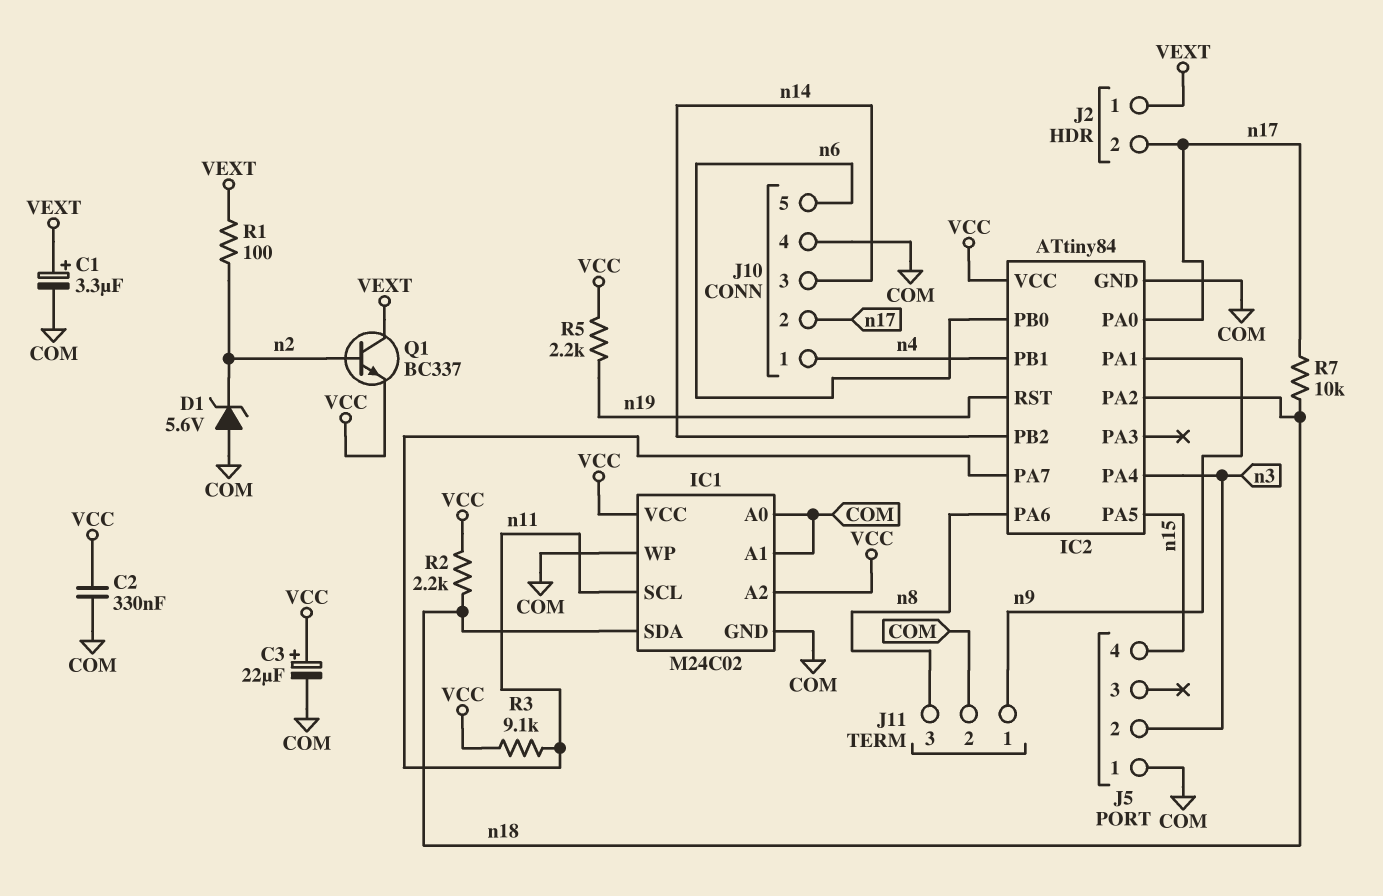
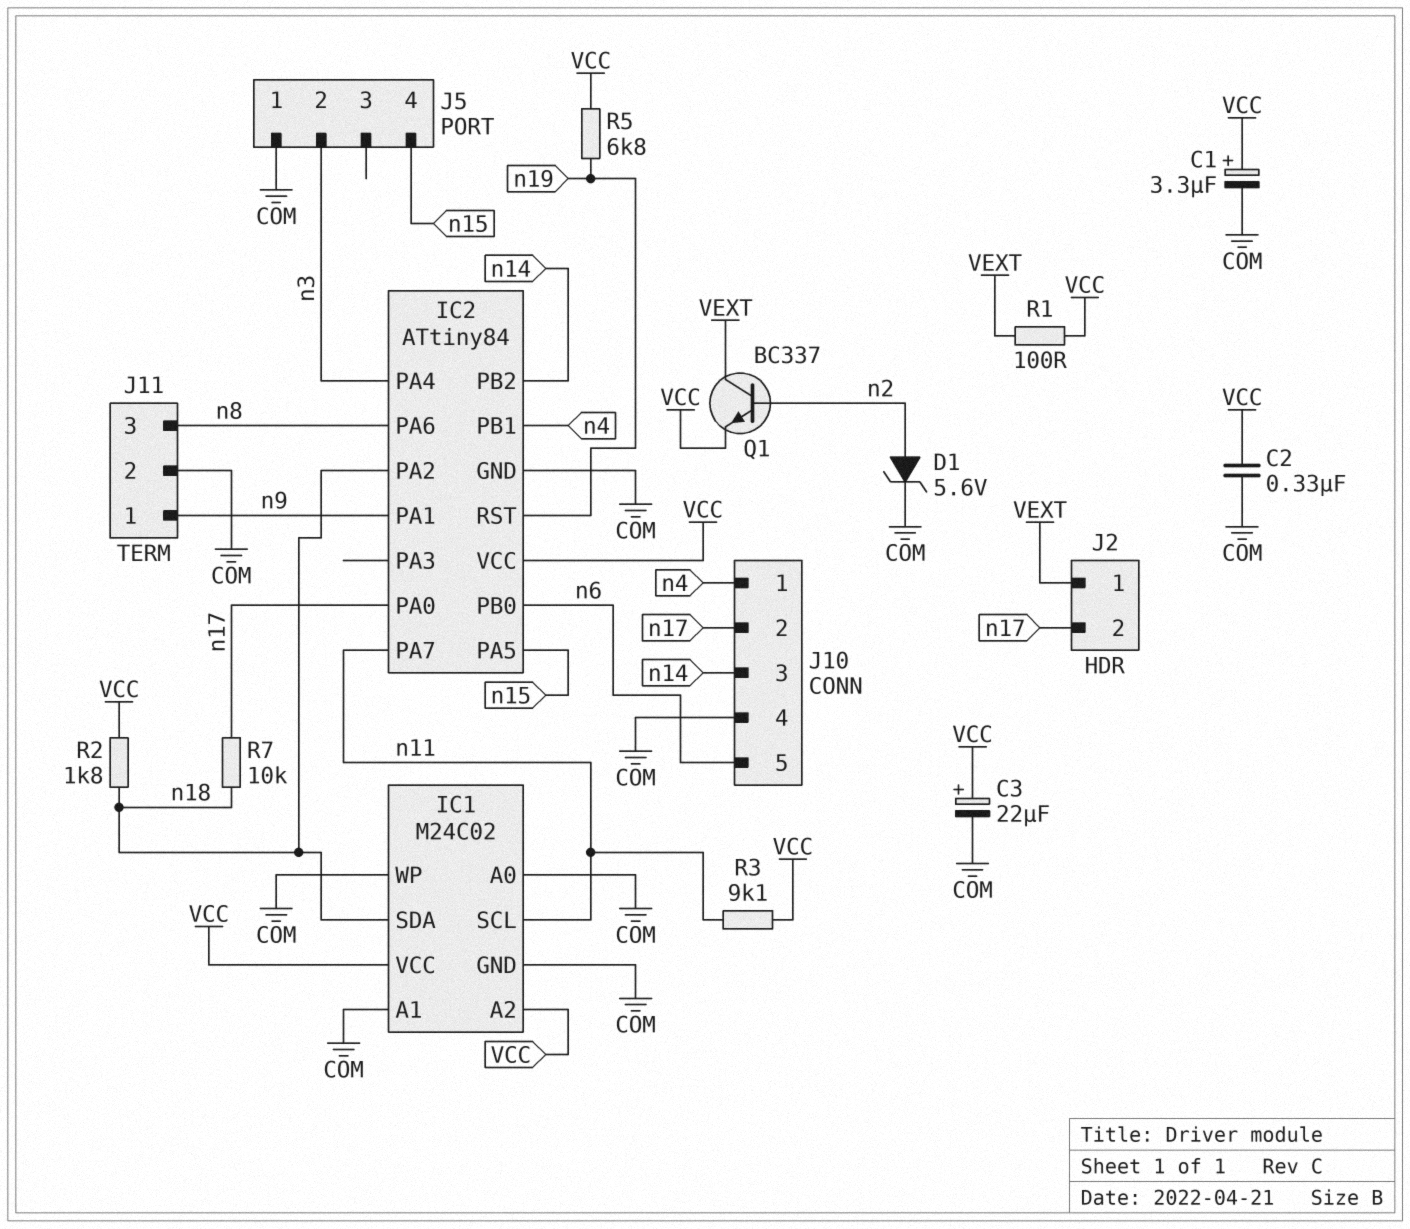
C1: 3.3uF (plus VEXT, minus COM) -> 3.3uF (plus VCC, minus COM)
D1: zener 5.6V (A COM, K n2) -> zener 5.6V (A n2, K COM)
R1: 100 (VEXT, n2) -> 100 (VCC, VEXT)
R2: 2.2k (VCC, n18) -> 1.8k (VCC, n18)
R5: 2.2k (VCC, n19) -> 6.8k (VCC, n19)

